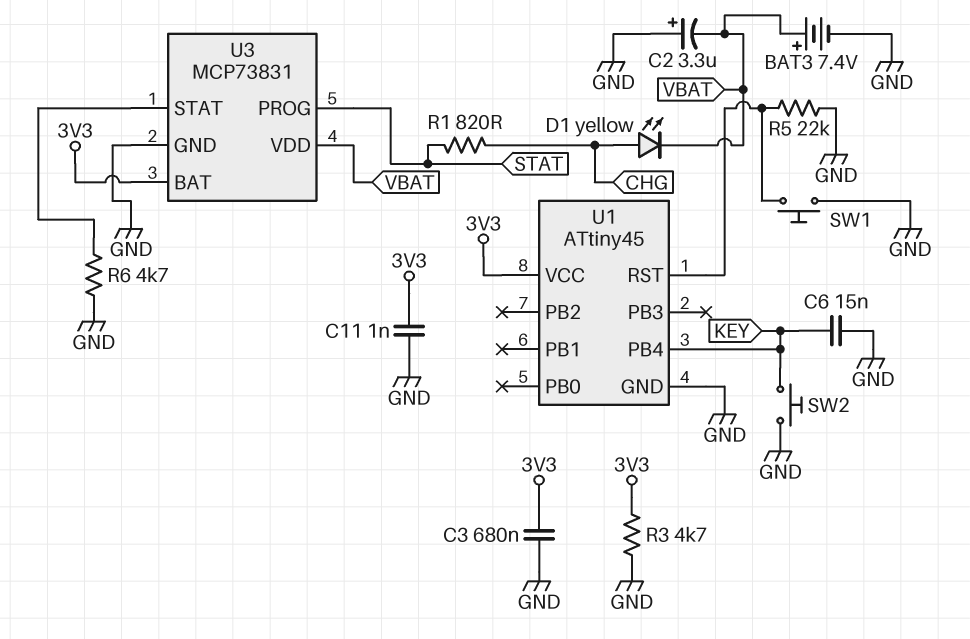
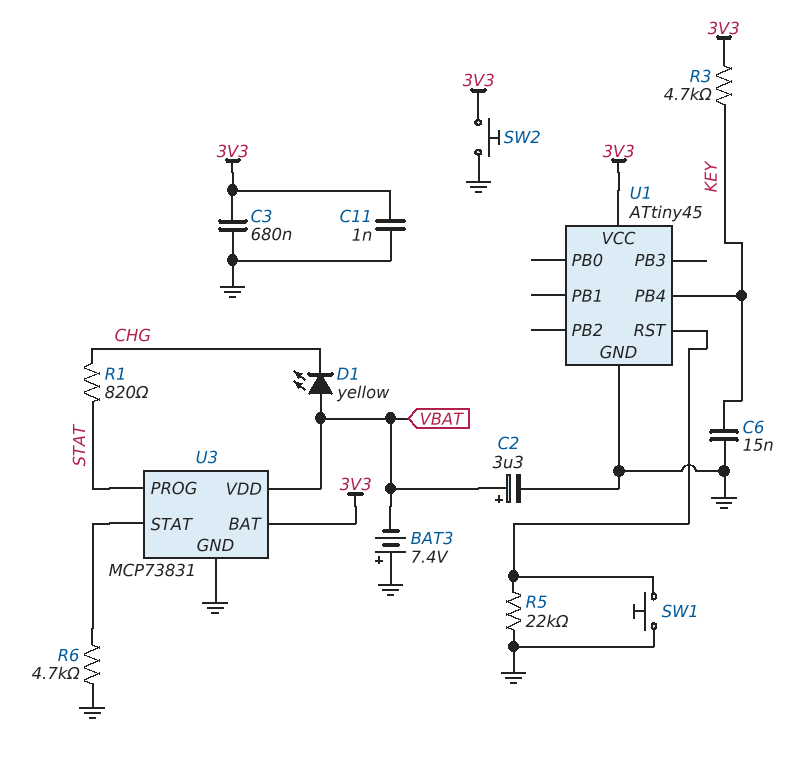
BAT3: 7.4V (plus VBAT, minus GND) -> 7.4V (plus GND, minus VBAT)
C2: 3.3uF (plus GND, minus VBAT) -> 3.3uF (plus VBAT, minus GND)
D1: LED yellow (A CHG, K VBAT) -> LED yellow (A VBAT, K CHG)
R3: 4.7k (3V3, GND) -> 4.7k (3V3, KEY)
SW2: button (GND, KEY) -> button (3V3, GND)

